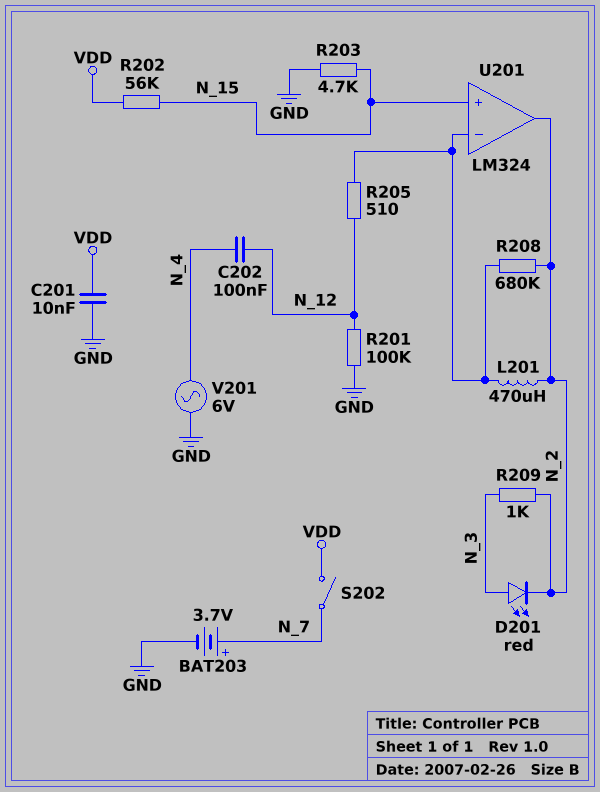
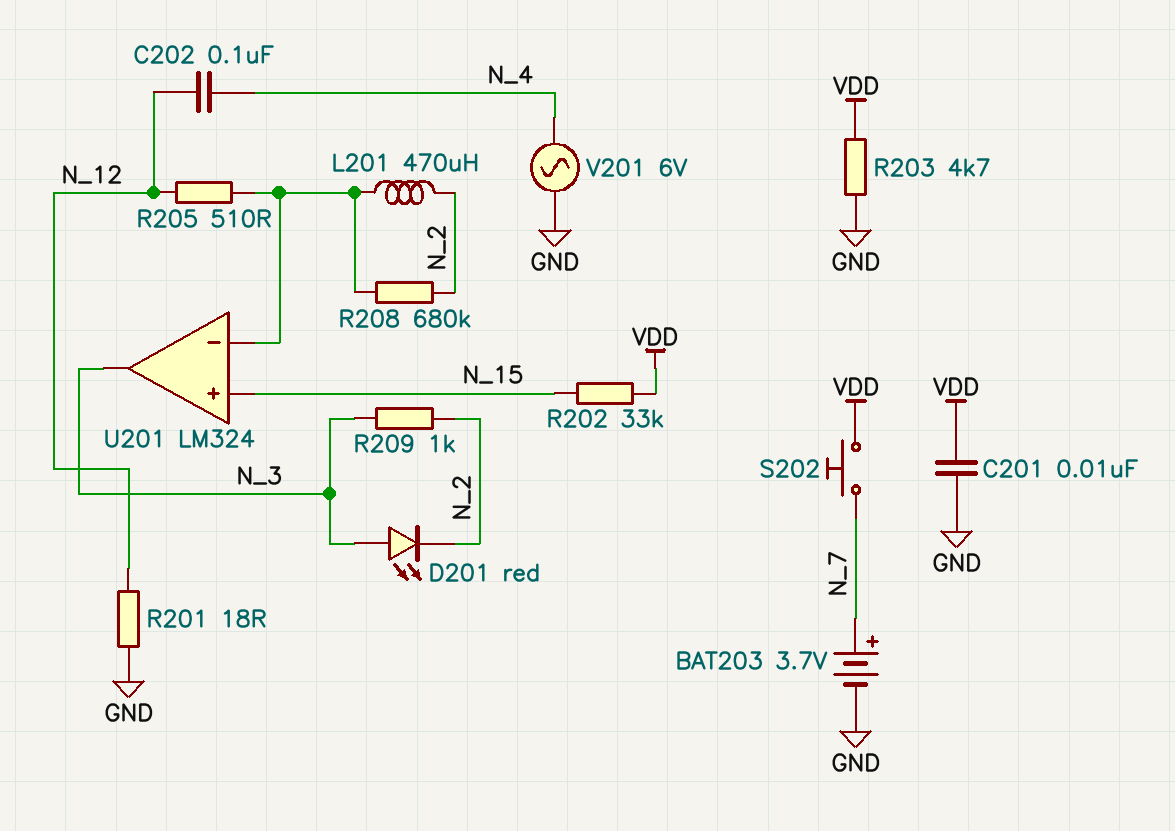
R201: 100k (GND, N_12) -> 18 (GND, N_12)
R202: 56k (N_15, VDD) -> 33k (N_15, VDD)
R203: 4.7k (GND, N_15) -> 4.7k (GND, VDD)
S202: switch (N_7, VDD) -> button (N_7, VDD)
U201 pin out: N_2 -> N_3

